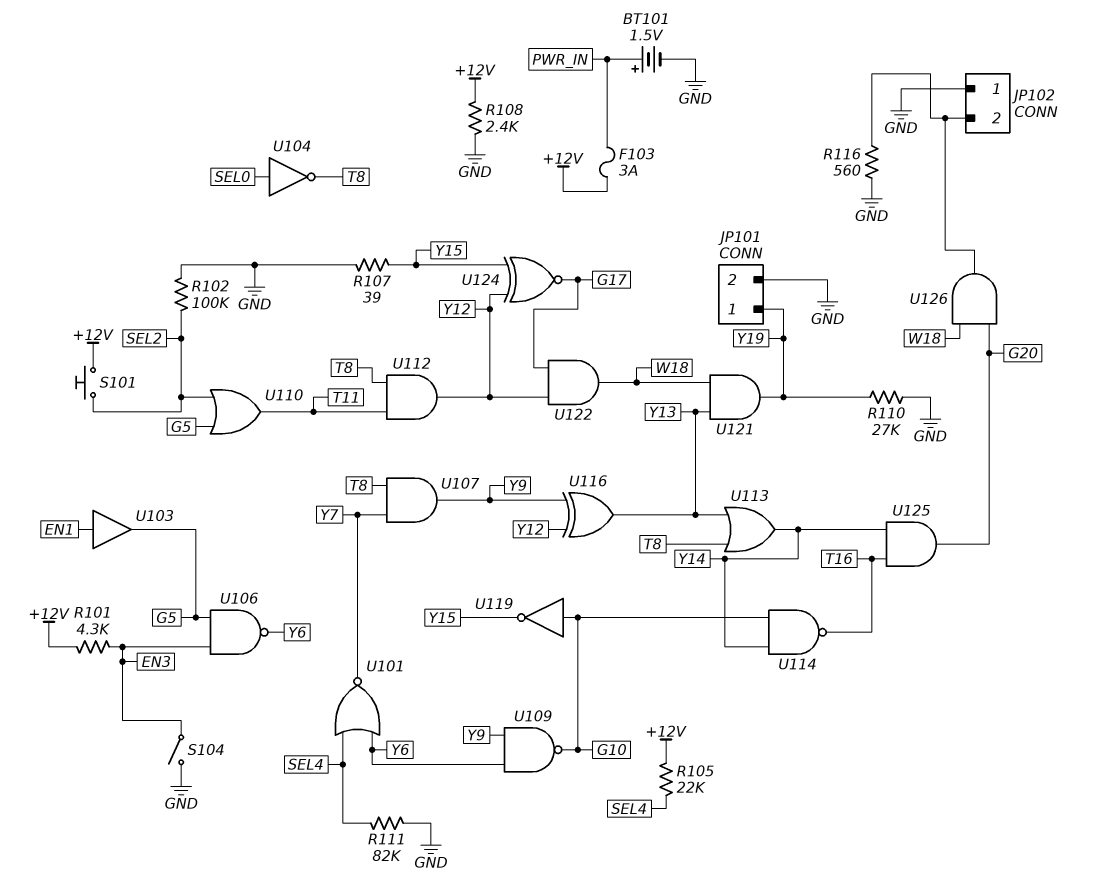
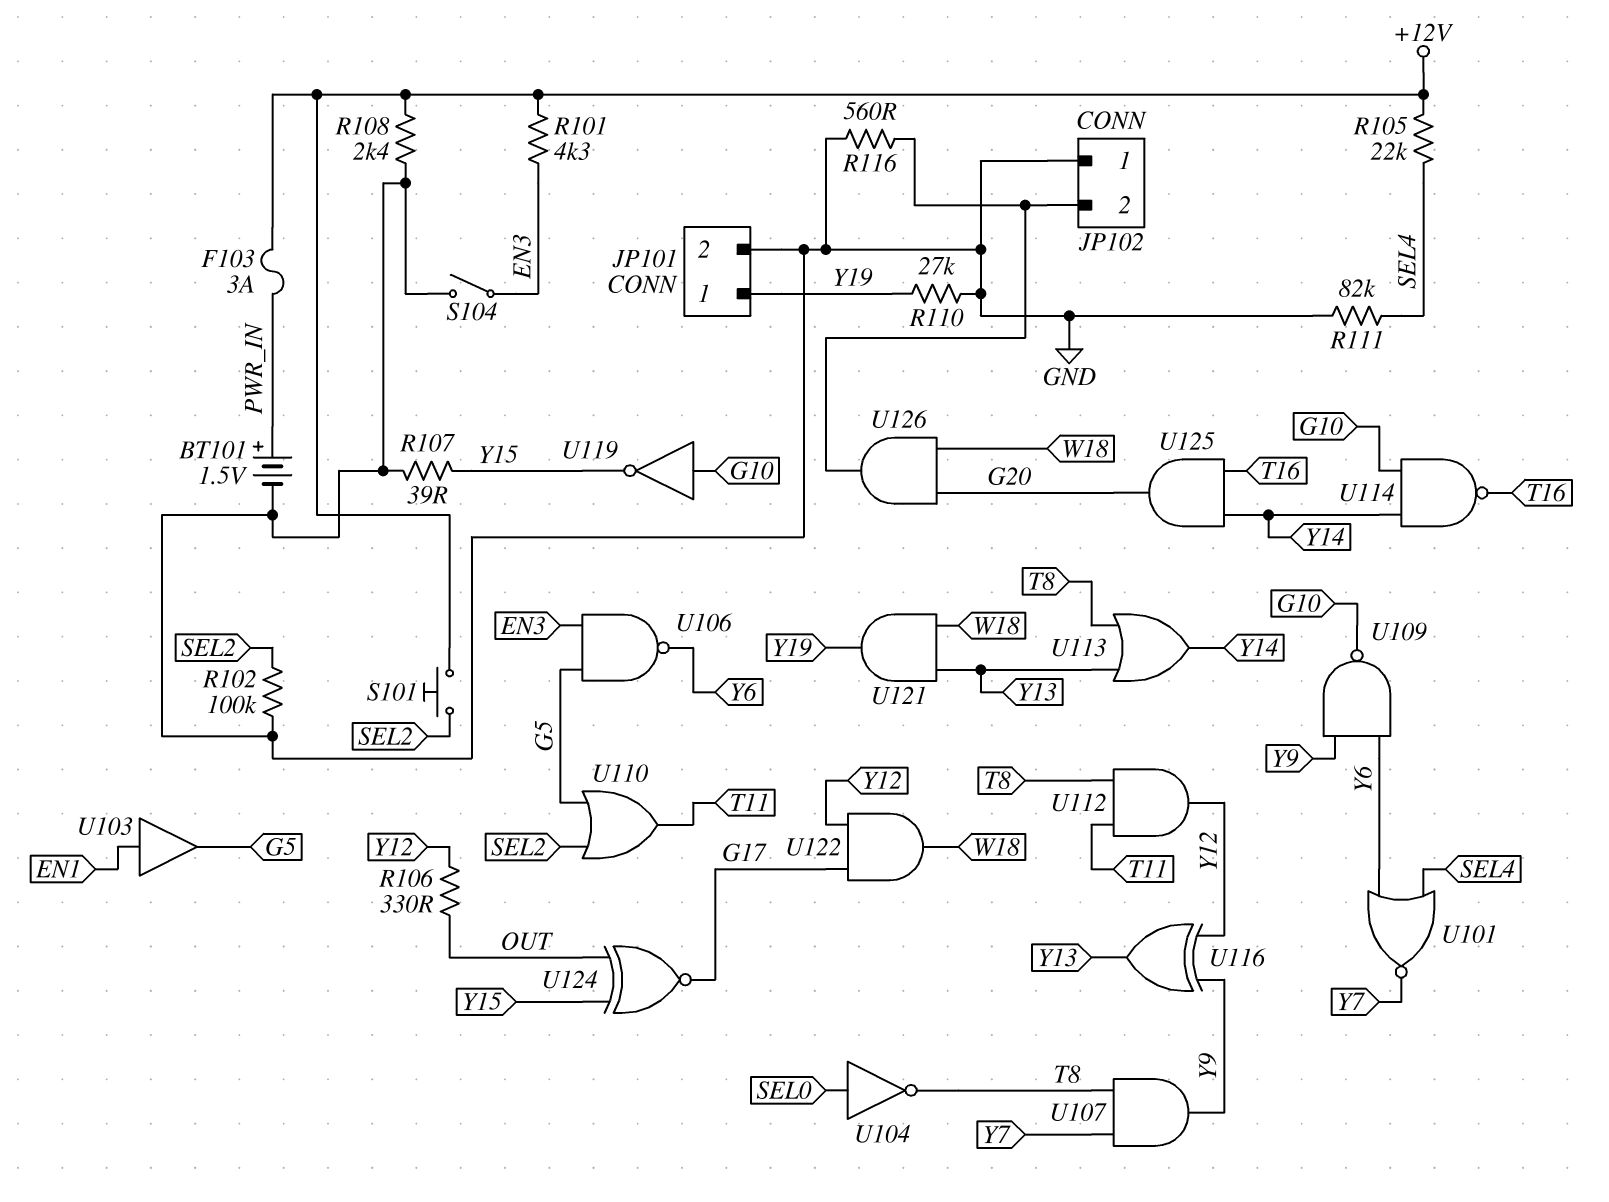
R106: none -> 330 (OUT, Y12)
U124: XNOR (in Y12, in Y15, out G17) -> XNOR (in OUT, in Y15, out G17)

